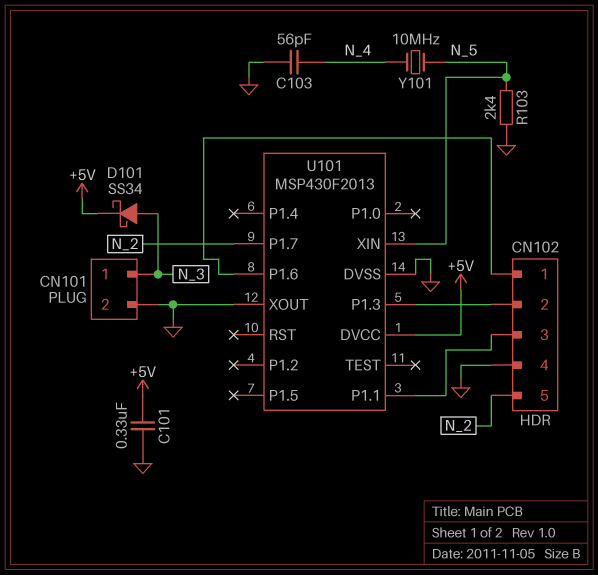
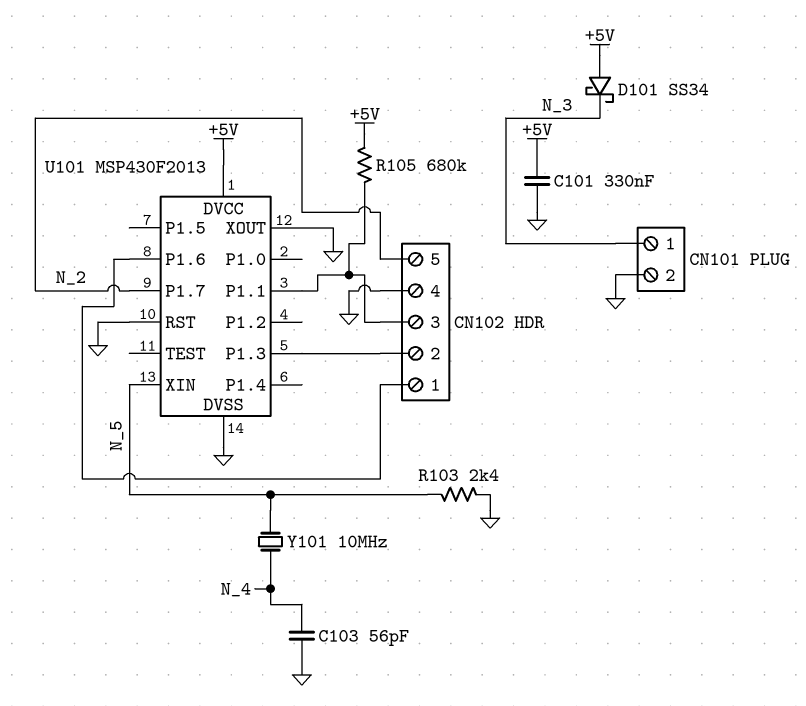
D101: schottky SS34 (A N_3, K +5V) -> schottky SS34 (A +5V, K N_3)
R105: none -> 680k (+5V, CN102/3)
U101 pin RST: none -> GND

